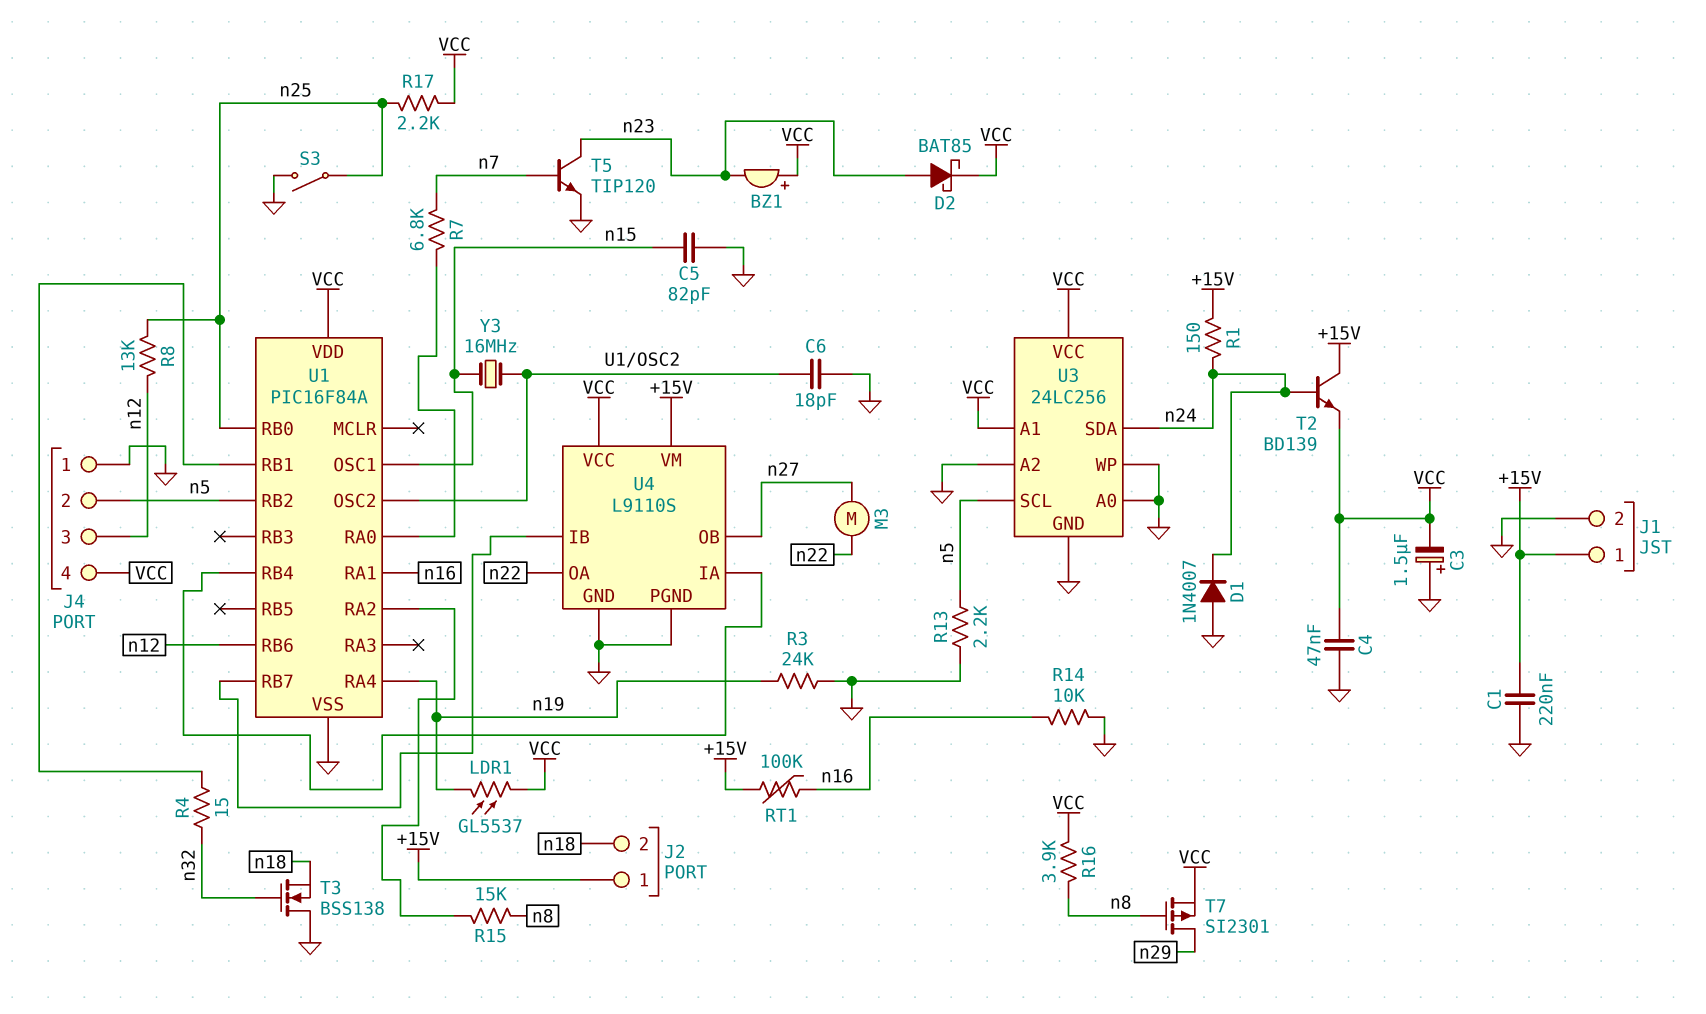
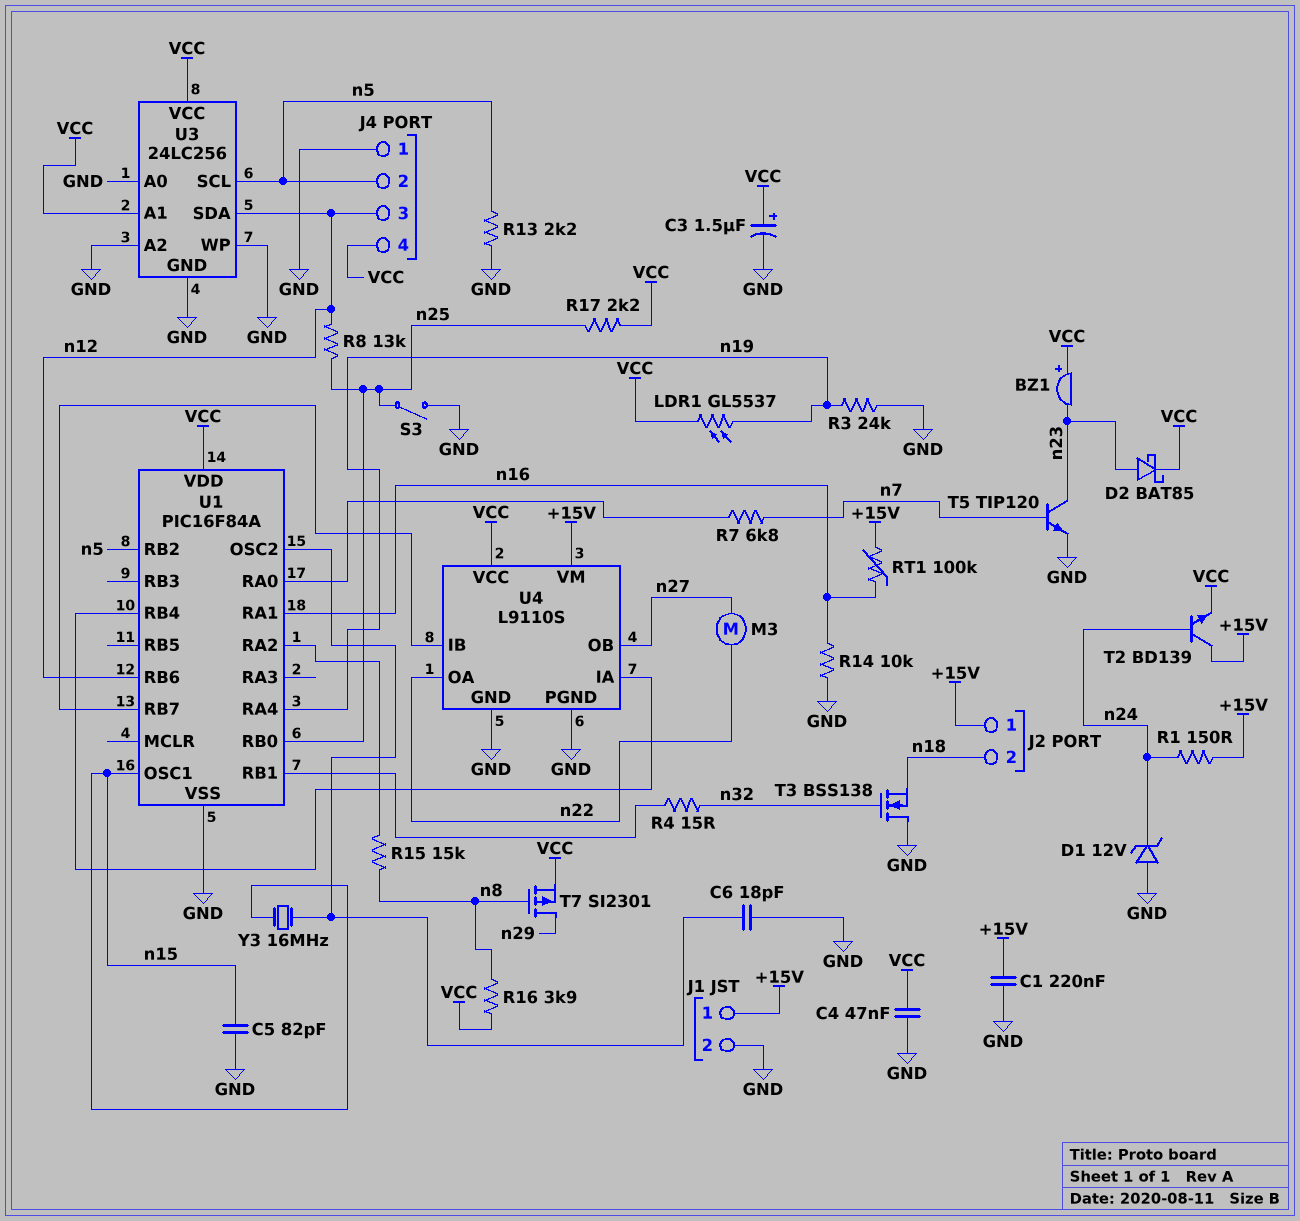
C3: 1.5uF (plus GND, minus VCC) -> 1.5uF (plus VCC, minus GND)
D1: diode 1N4007 (A GND, K n24) -> zener 12V (A GND, K n24)
U3 pin SDA: n24 -> n12

